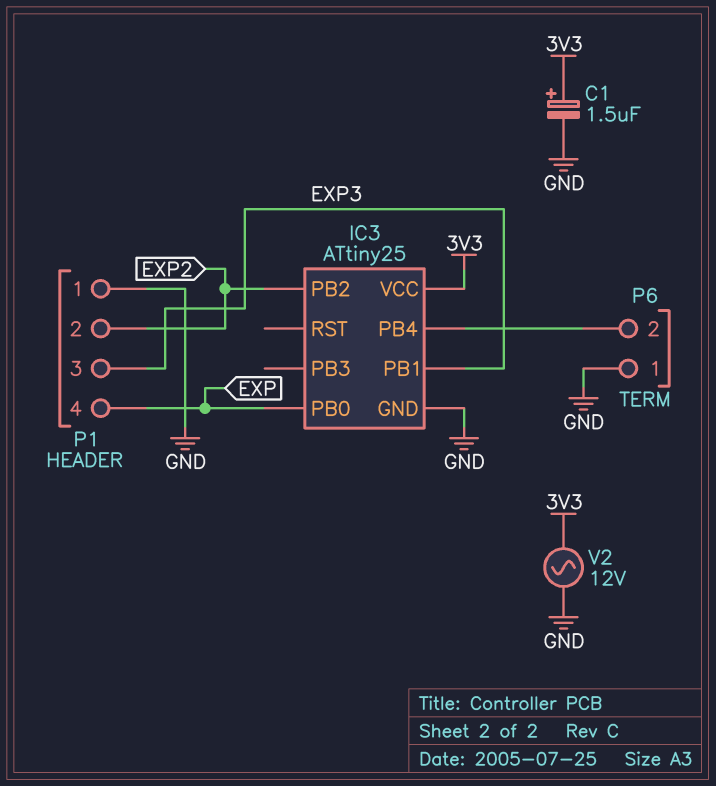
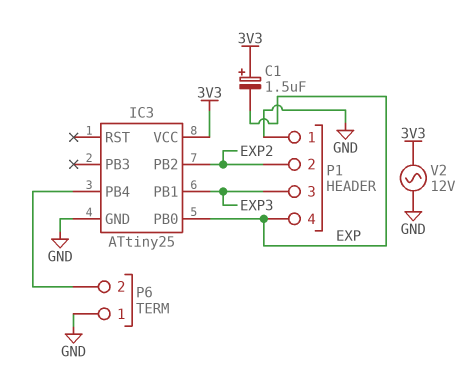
C1: 1.5uF (plus 3V3, minus GND) -> 1.5uF (plus 3V3, minus EXP)

